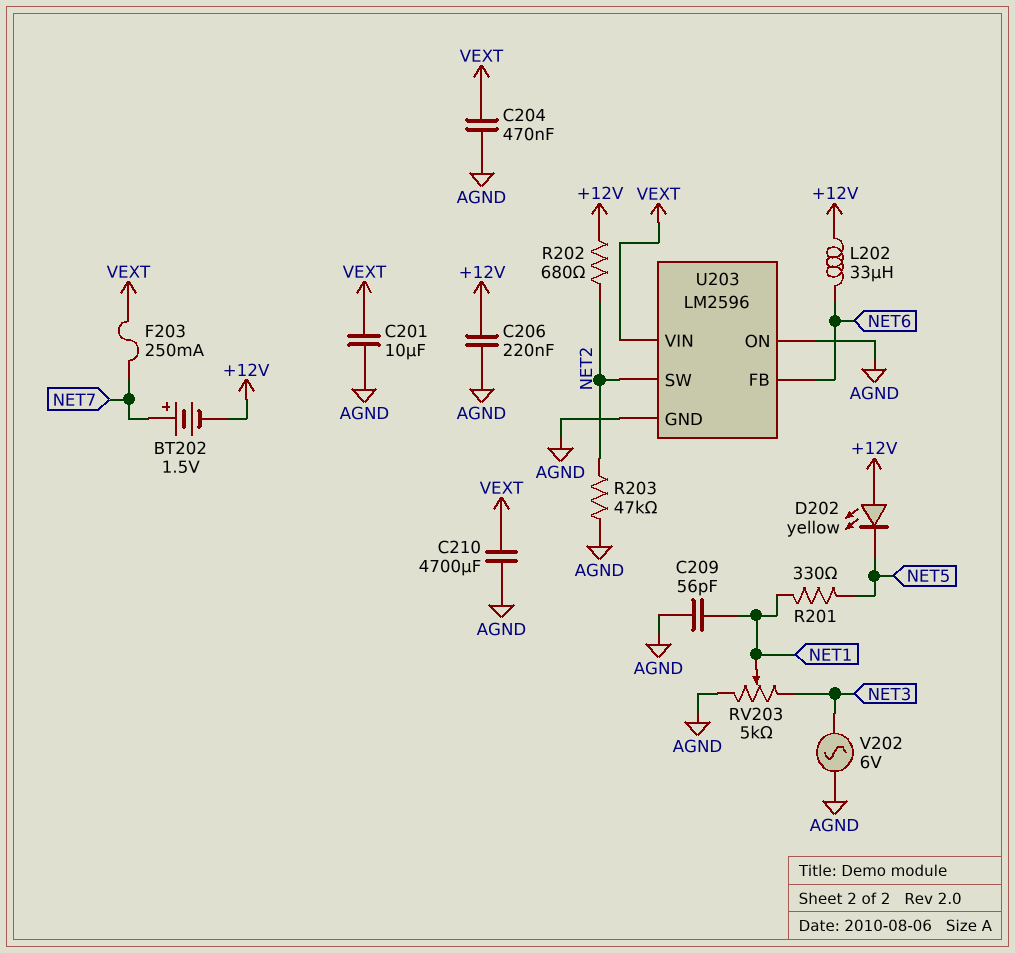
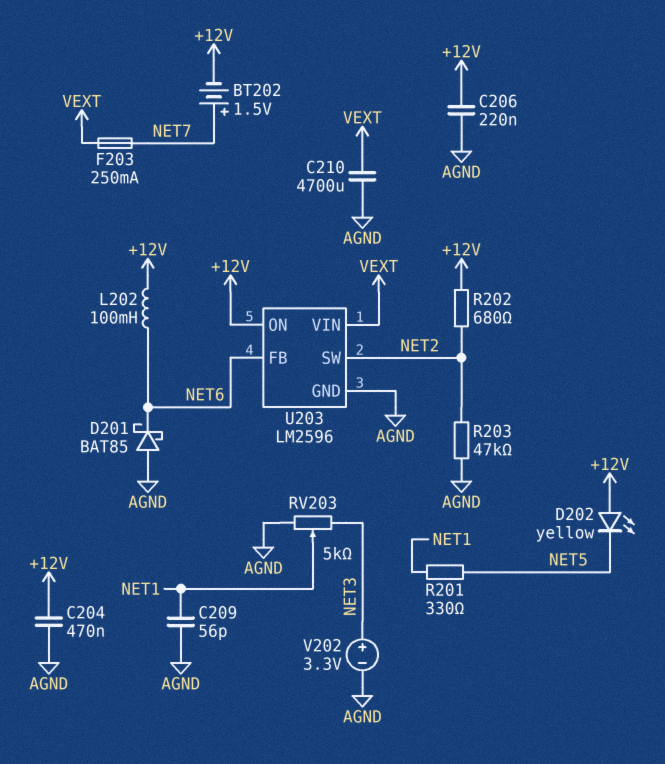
C201: 10uF (AGND, VEXT) -> none
C204: 470nF (AGND, VEXT) -> 470nF (+12V, AGND)
D201: none -> schottky BAT85 (A AGND, K NET6)
L202: 33uH (+12V, NET6) -> 100mH (+12V, NET6)
U203 pin ON: AGND -> +12V
V202: AC 6V (AGND, NET3) -> 3.3V (plus NET3, minus AGND)

